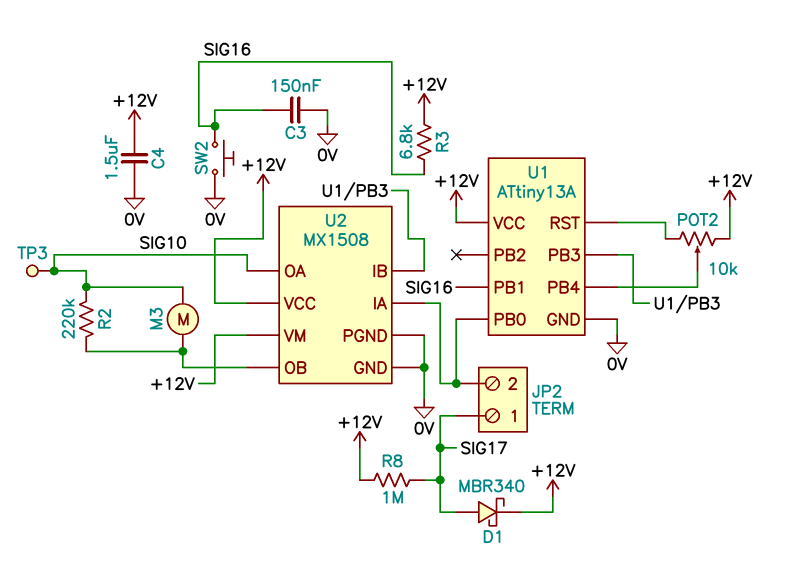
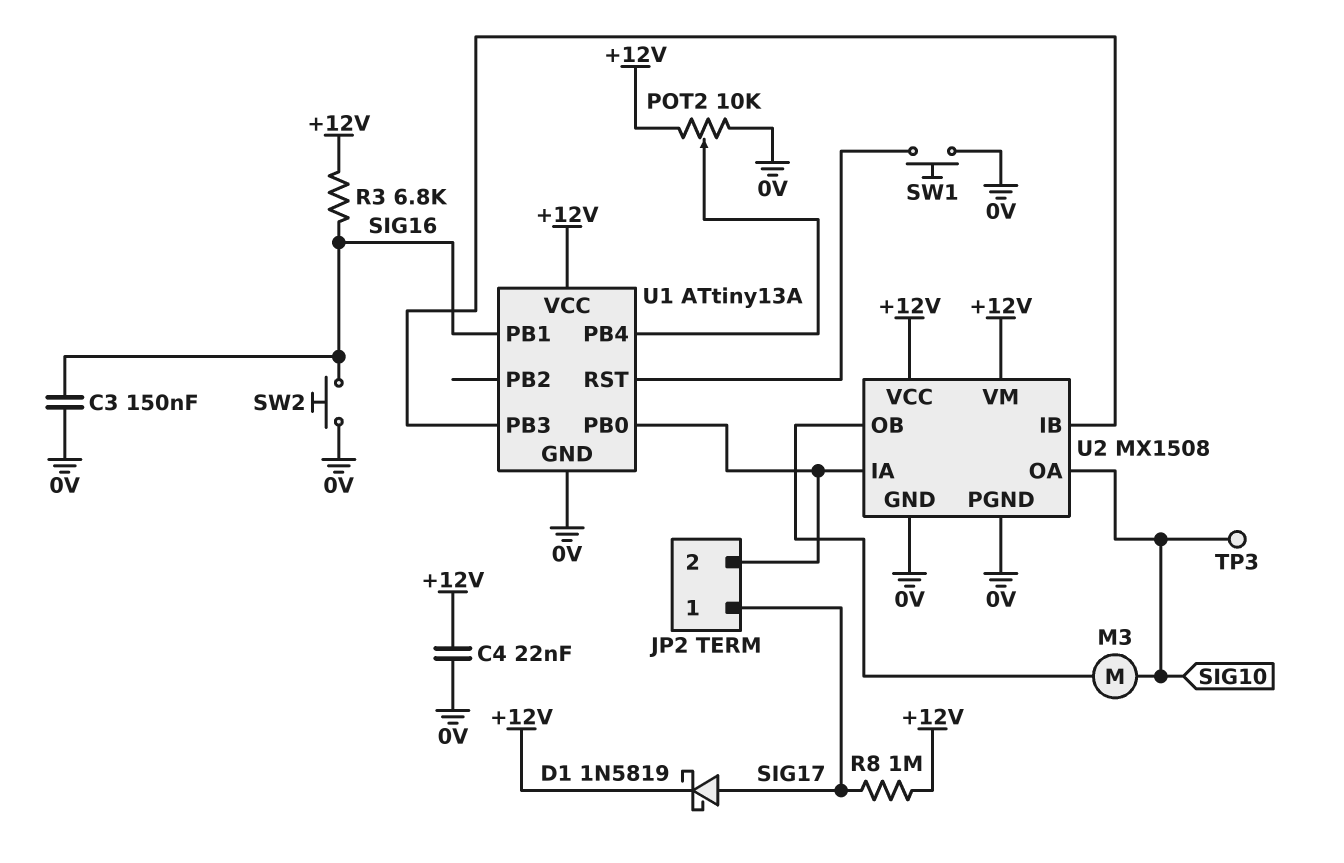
C4: 1.5uF (+12V, 0V) -> 22nF (+12V, 0V)
D1: schottky MBR340 (A SIG17, K +12V) -> schottky 1N5819 (A SIG17, K +12V)
POT2: 10k (+12V, U1/RST, wiper U1/PB4) -> 10k (+12V, 0V, wiper U1/PB4)
R2: 220k (SIG10, U2/OB) -> none
SW1: none -> button (0V, U1/RST)

